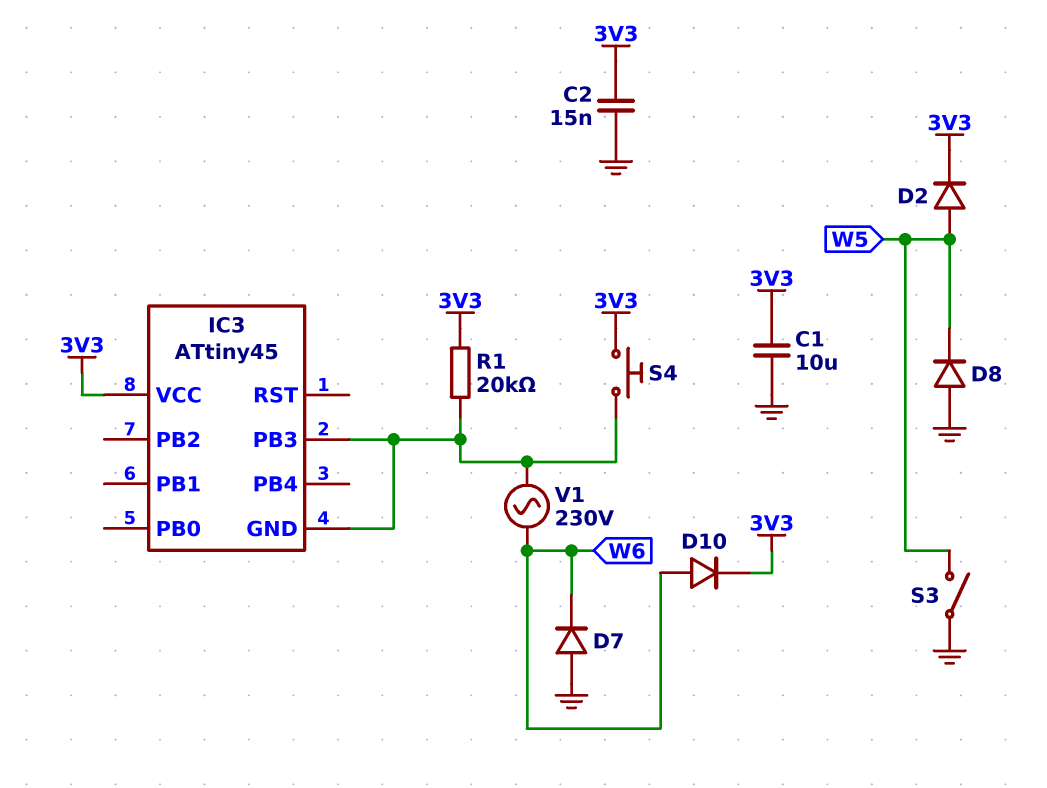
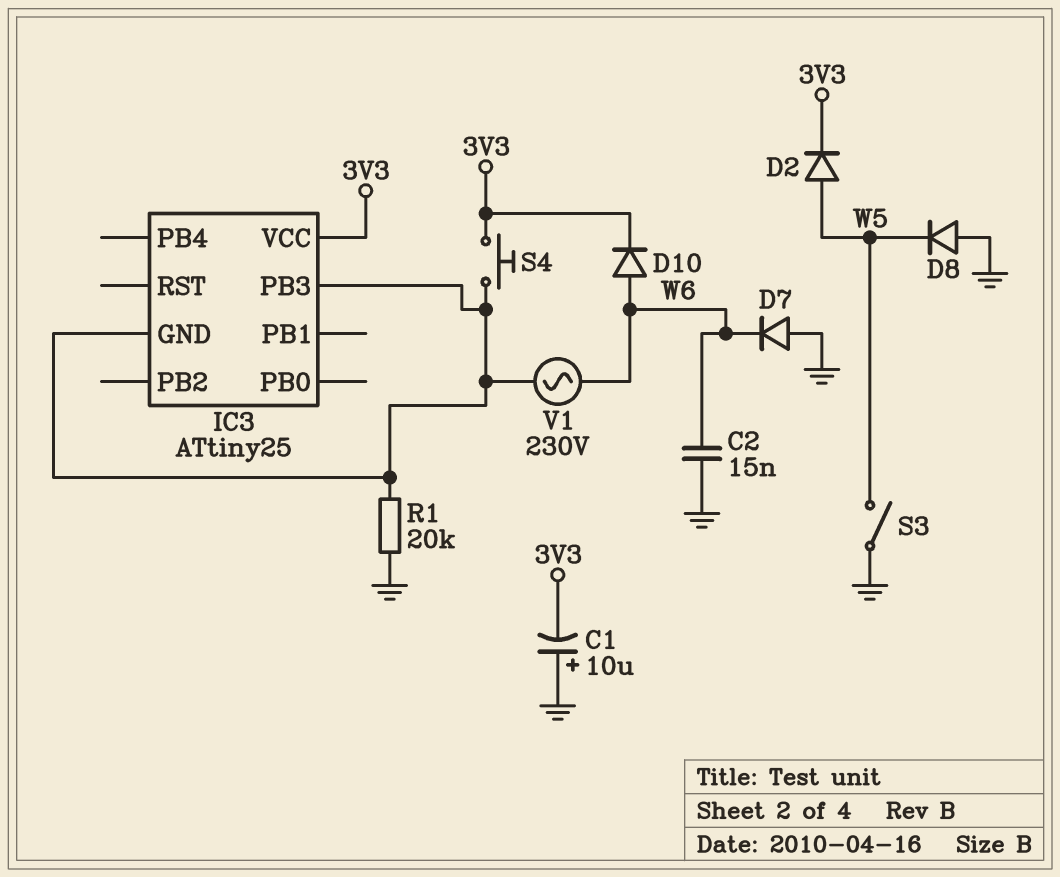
C1: 10uF (3V3, GND) -> 10uF (plus GND, minus 3V3)
C2: 15nF (3V3, GND) -> 15nF (GND, W6)
IC3: ATtiny45 -> ATtiny25
R1: 20k (3V3, IC3/GND) -> 20k (GND, IC3/GND)

